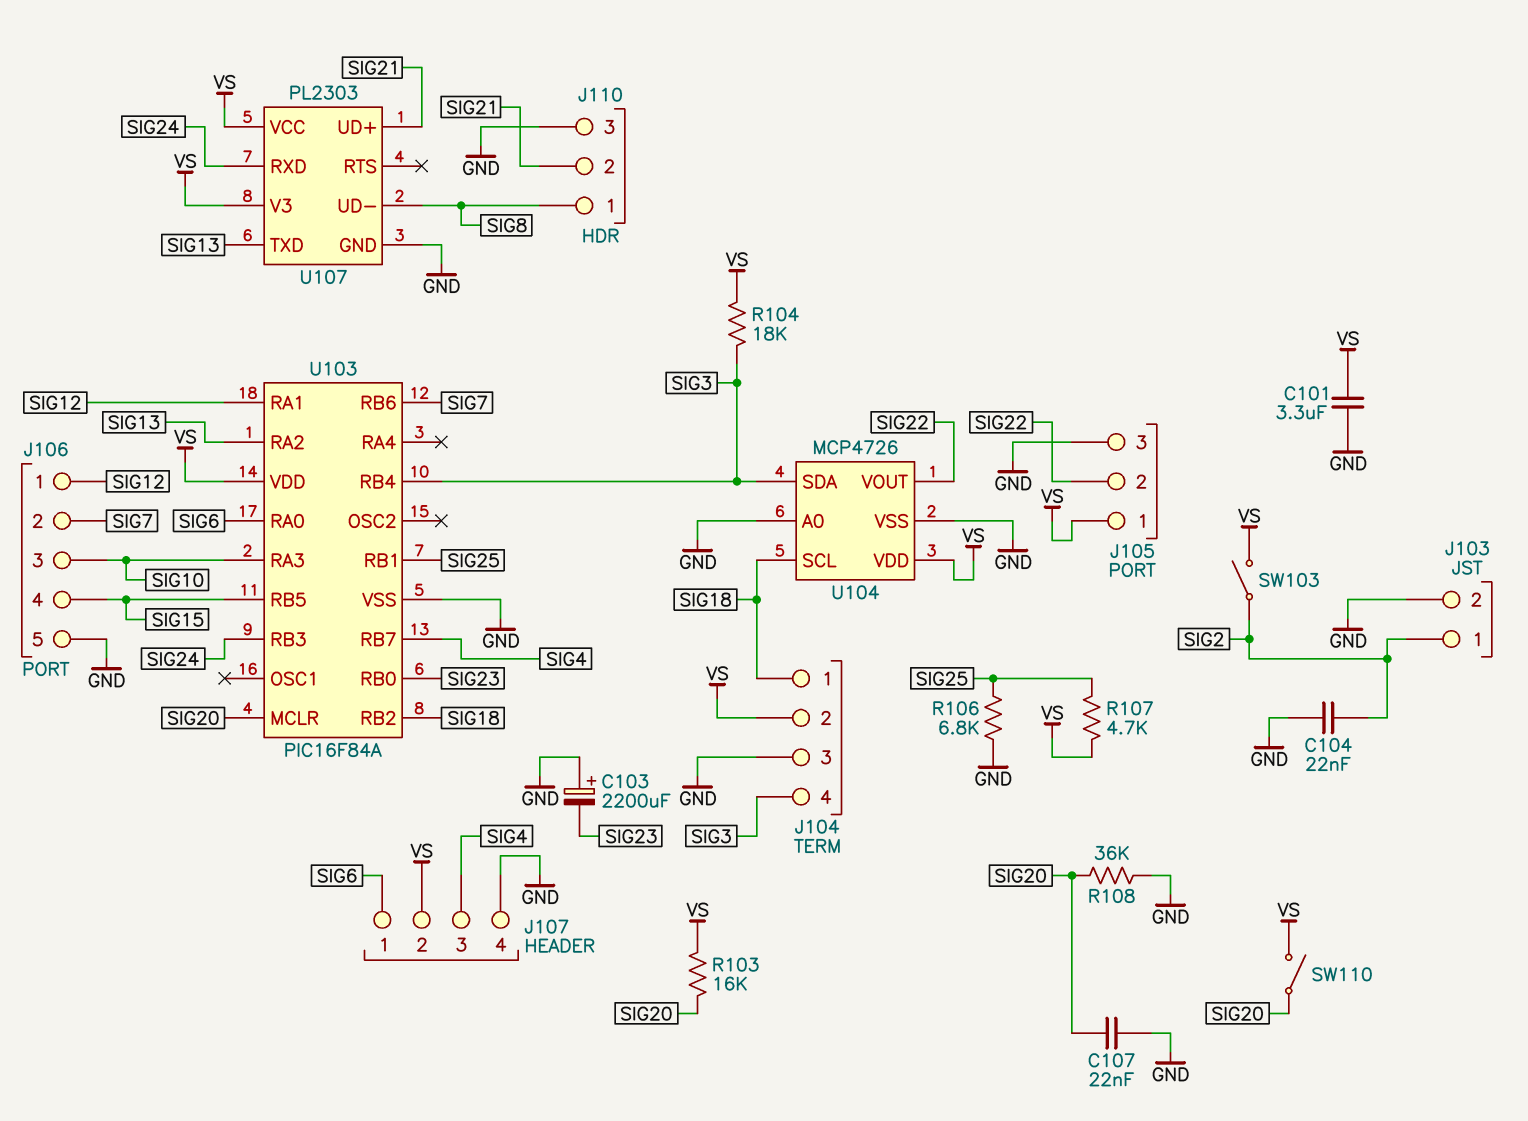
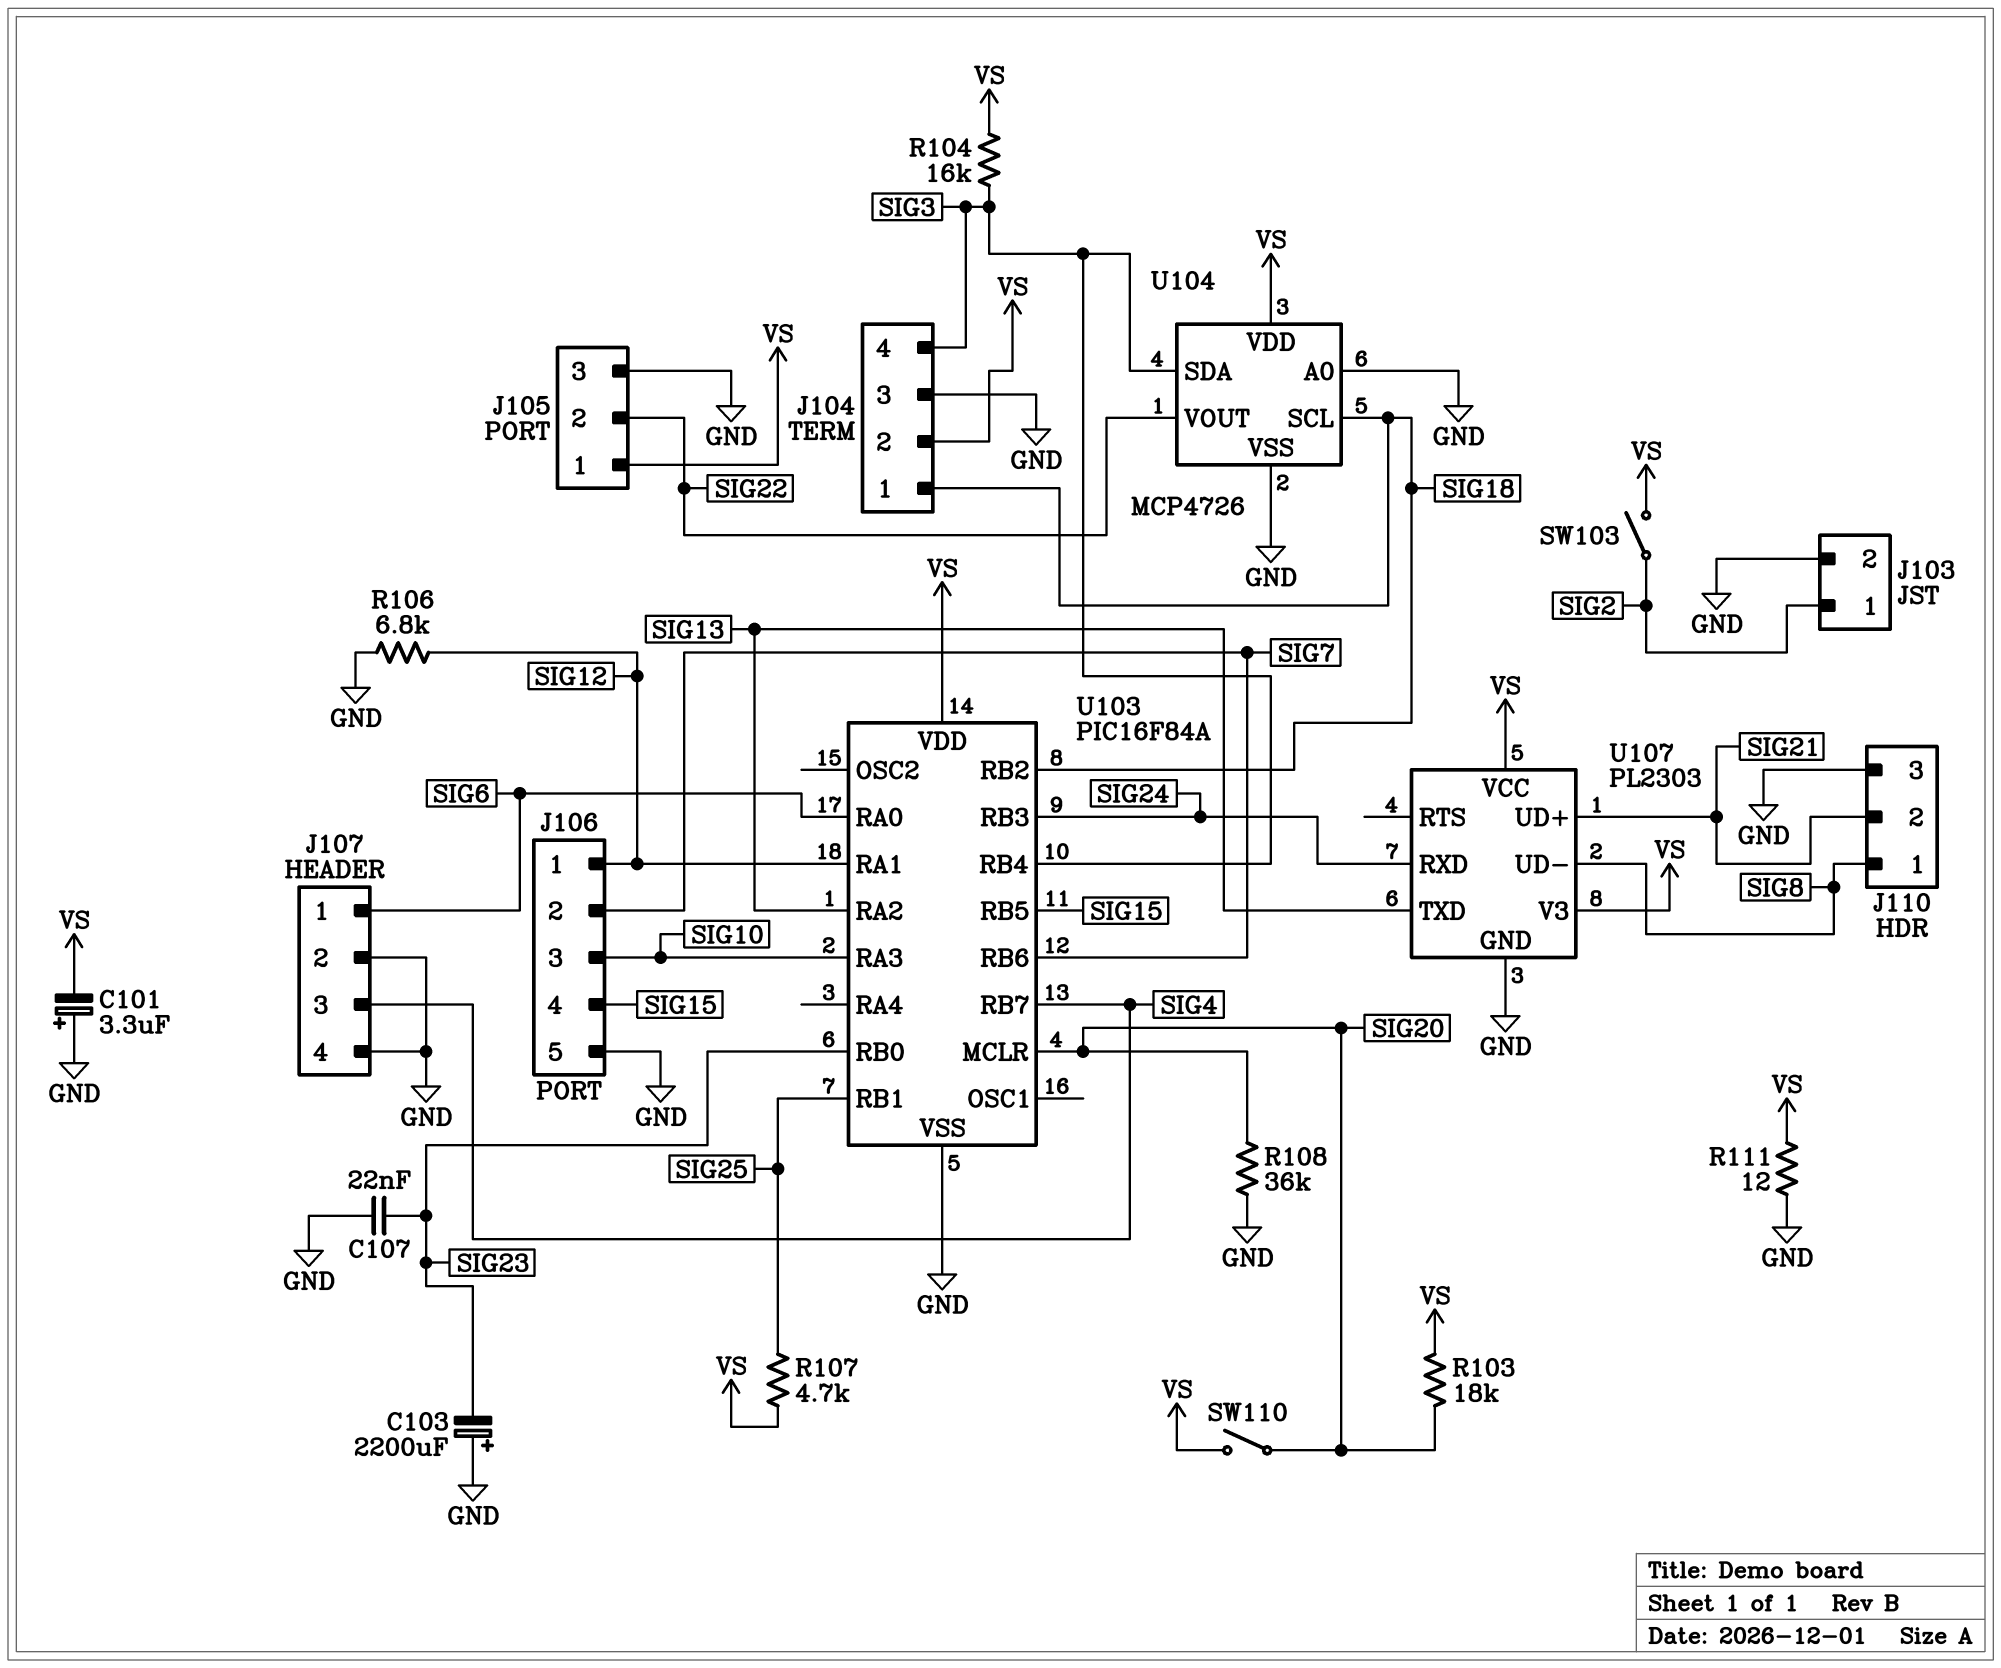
C101: 3.3uF (GND, VS) -> 3.3uF (plus GND, minus VS)
C104: 22nF (GND, SIG2) -> none
C107: 22nF (GND, SIG20) -> 22nF (GND, SIG23)
J107 pin 2: VS -> GND
R103: 16k (SIG20, VS) -> 18k (SIG20, VS)
R104: 18k (SIG3, VS) -> 16k (SIG3, VS)
R106: 6.8k (GND, SIG25) -> 6.8k (GND, SIG12)
R111: none -> 12 (GND, VS)

